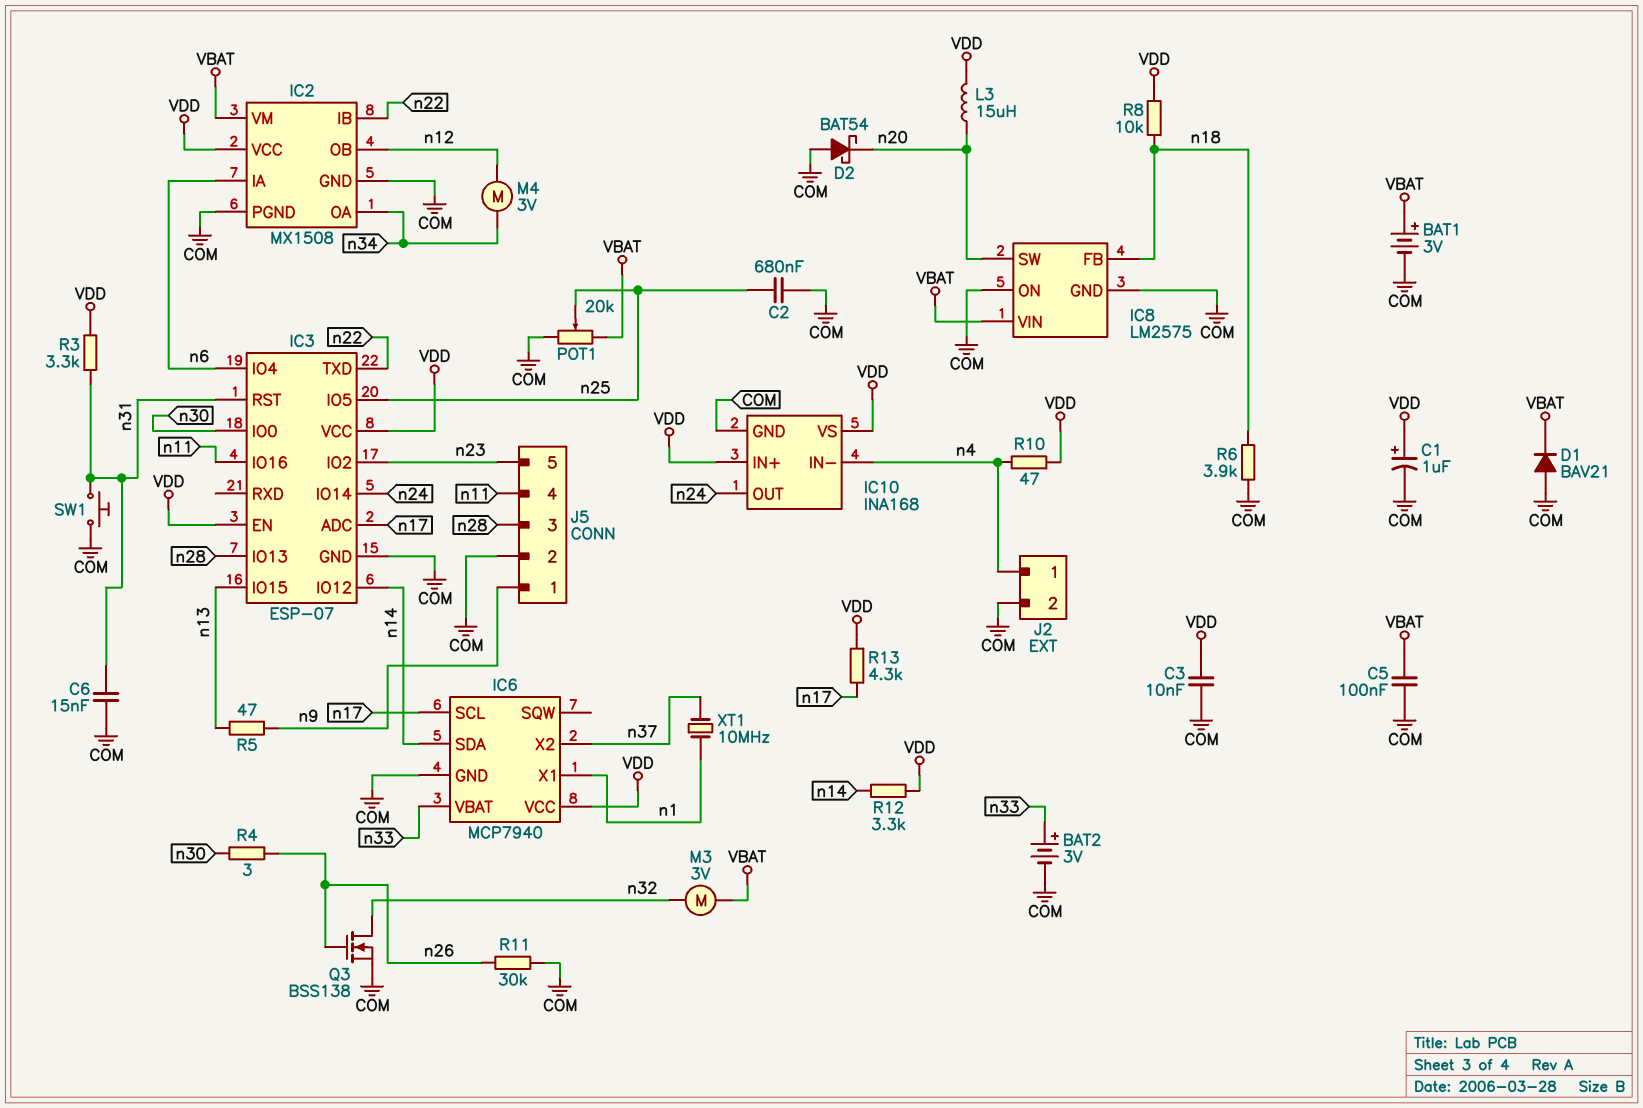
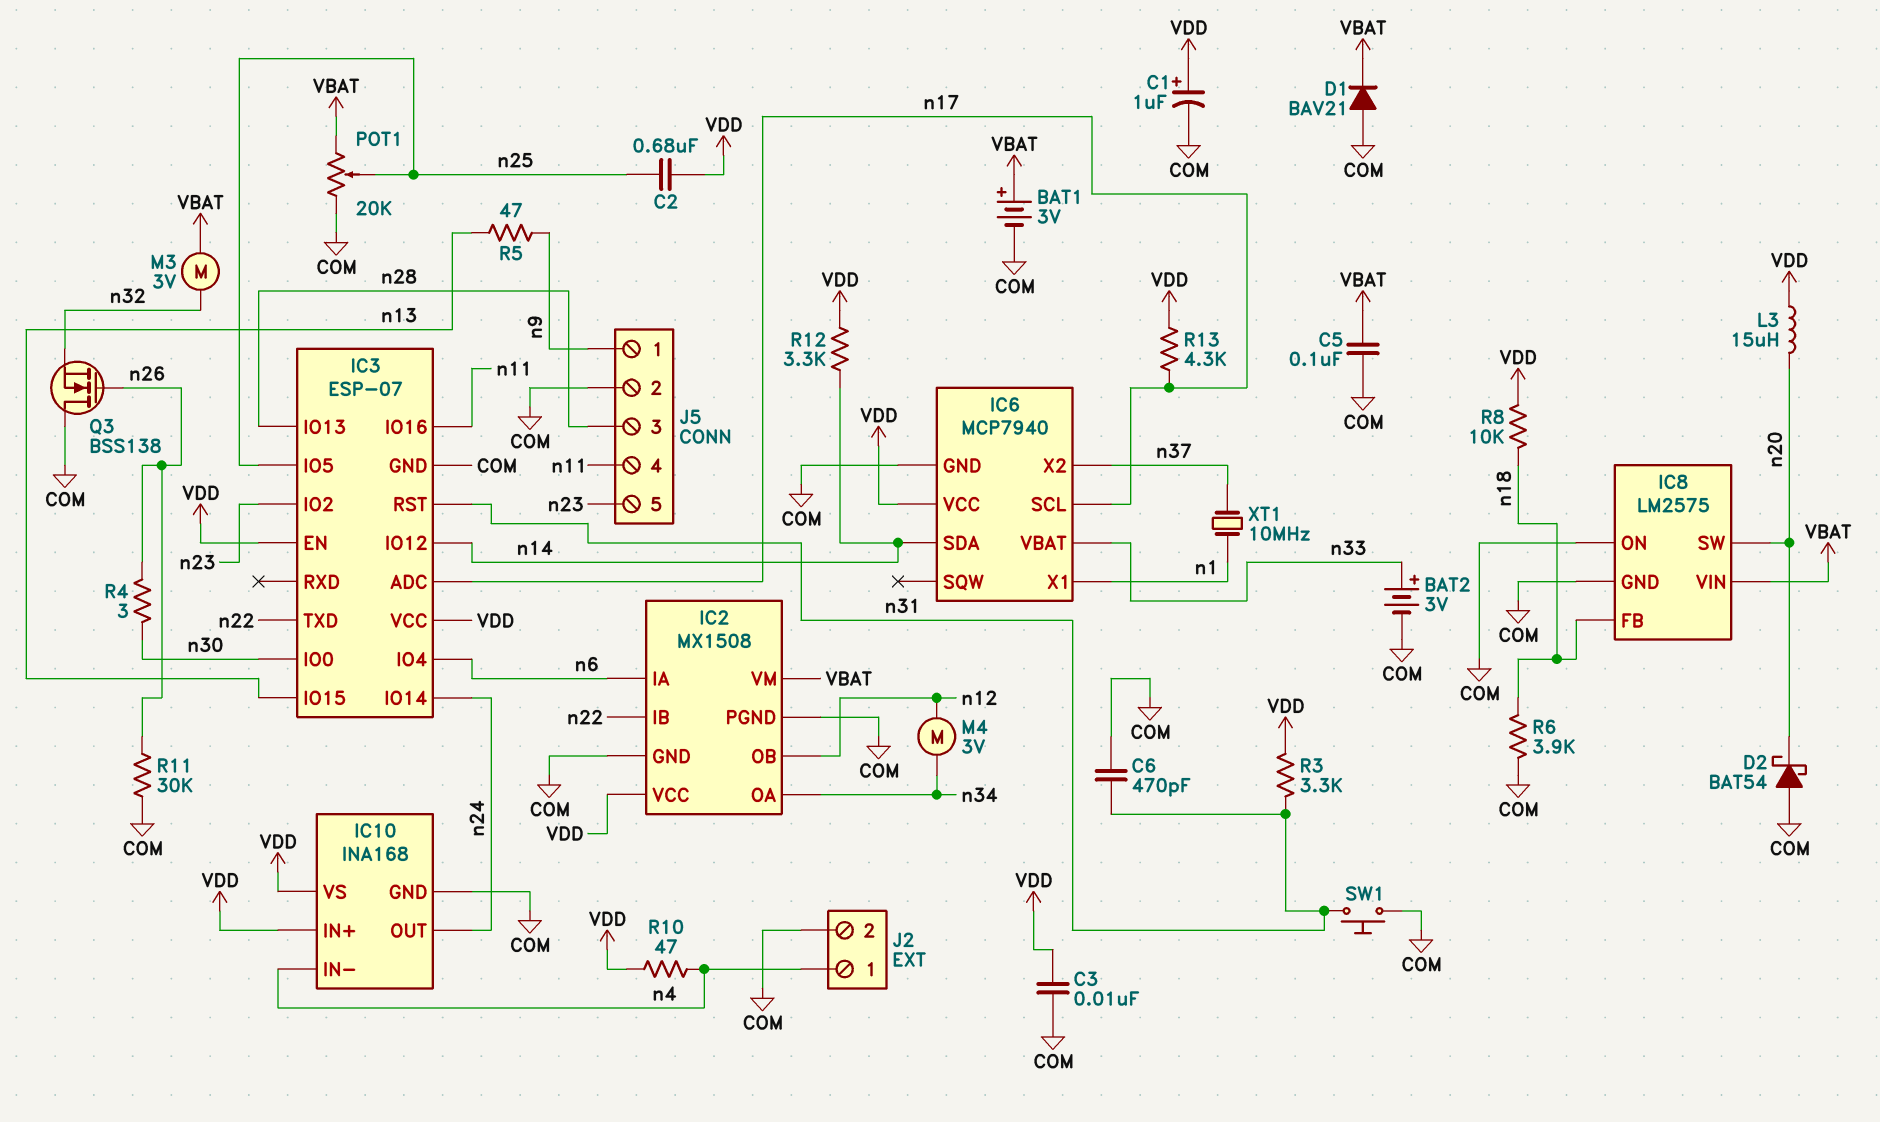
C2: 680nF (COM, n25) -> 680nF (VDD, n25)
C6: 15nF (COM, n31) -> 470pF (COM, n31)
Q3: NMOS BSS138 (G n26, D n32, S COM) -> NMOS BSS138 (G n26, D COM, S n32)

